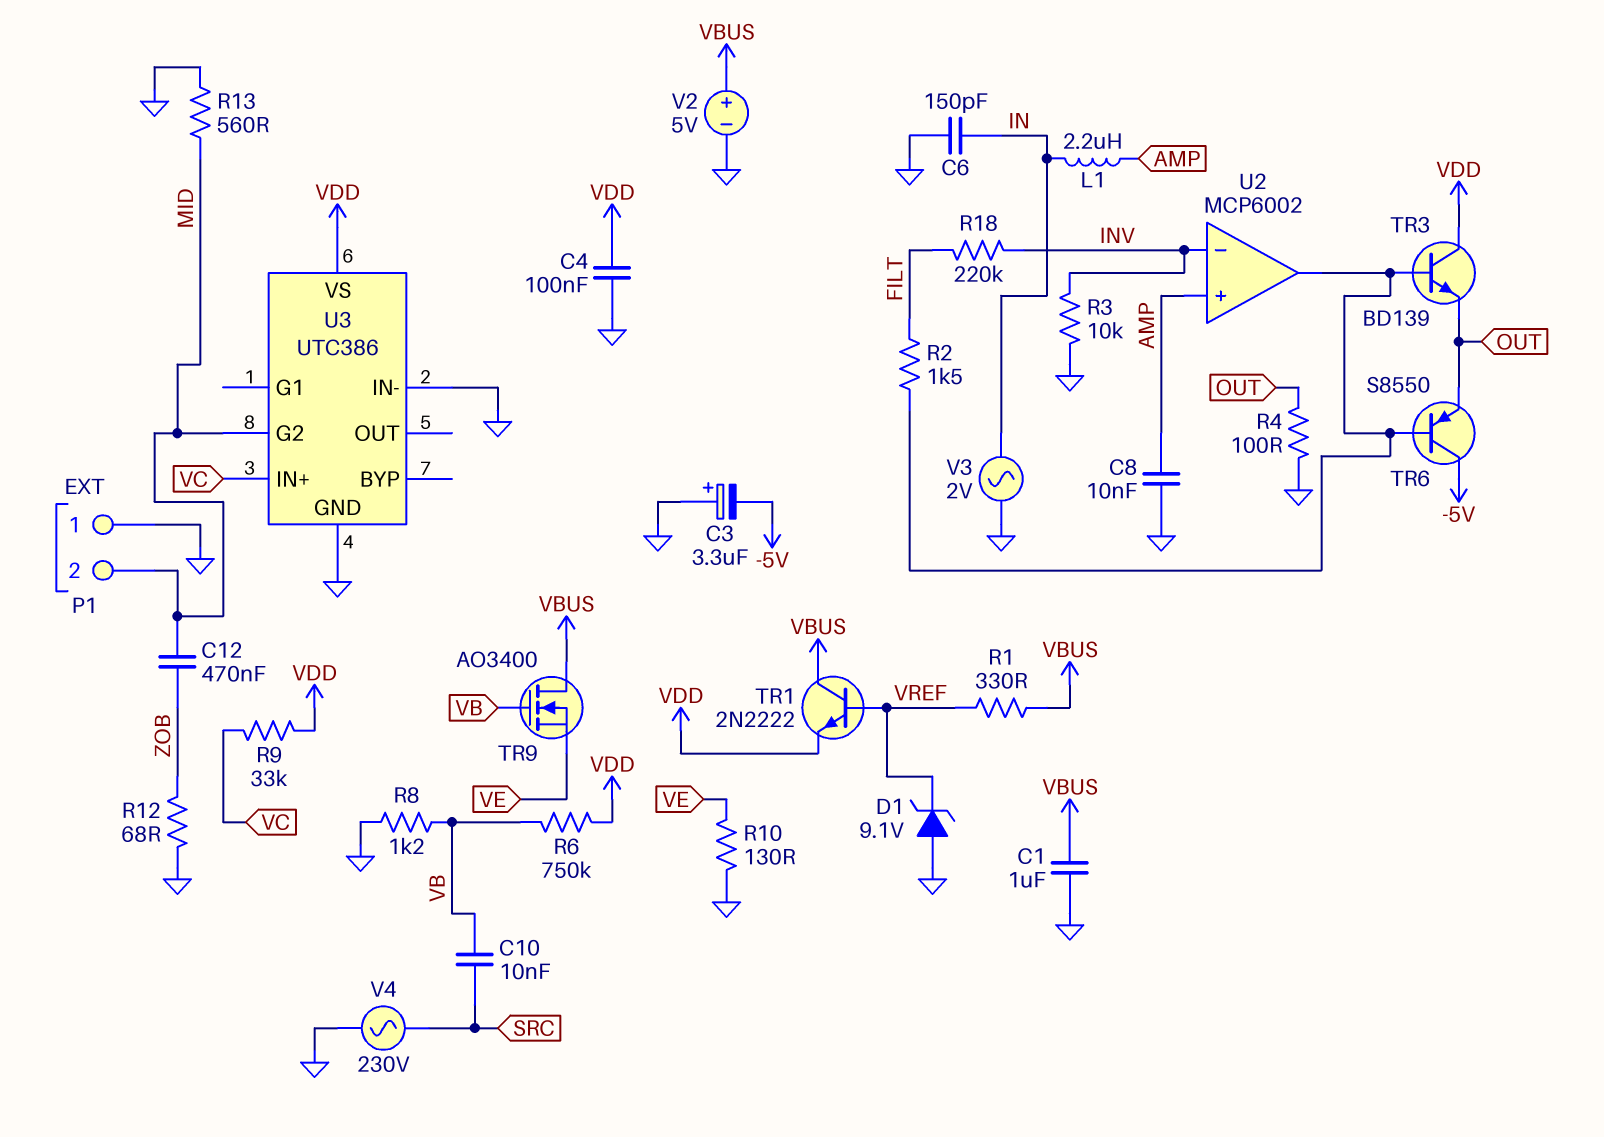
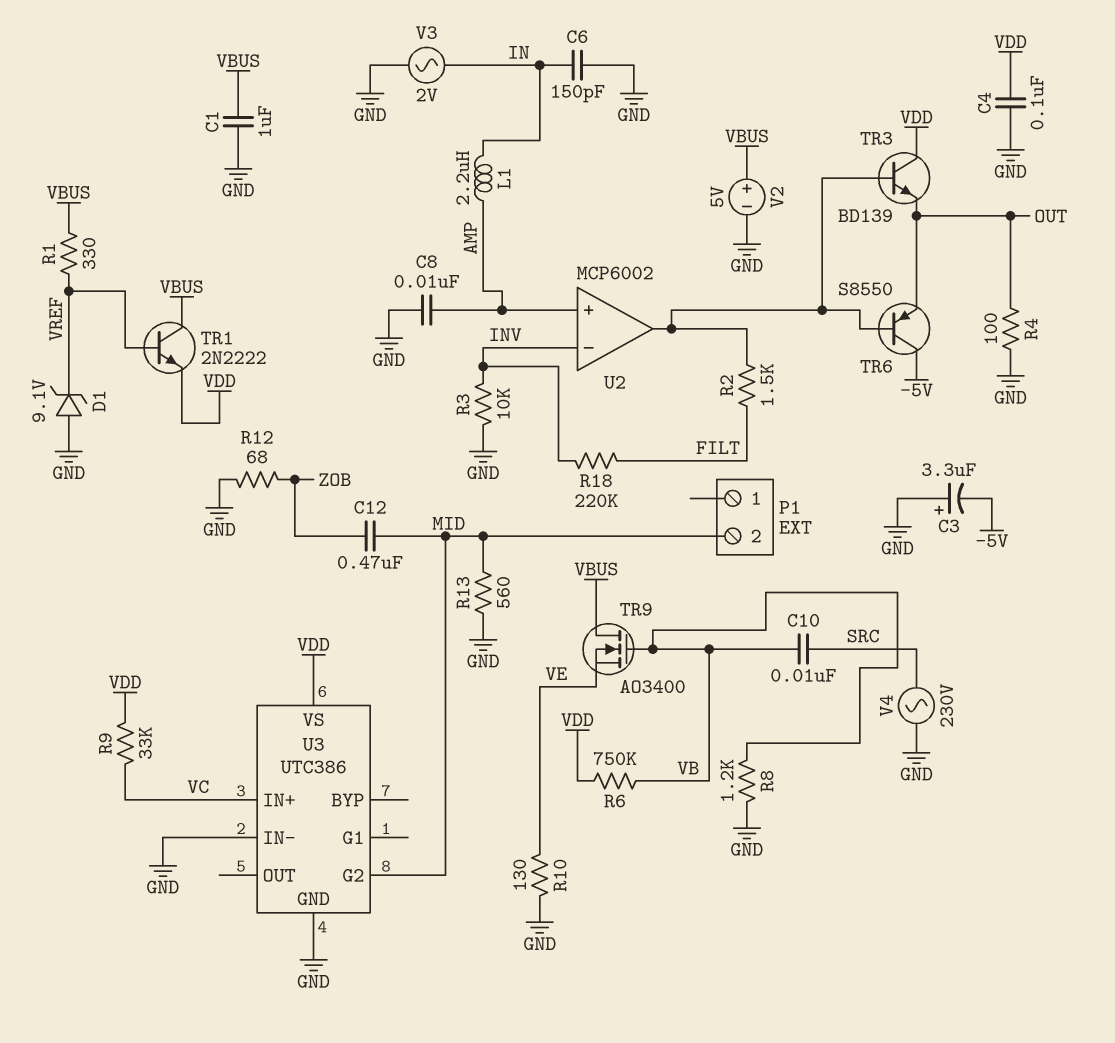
P1 pin 1: GND -> none

